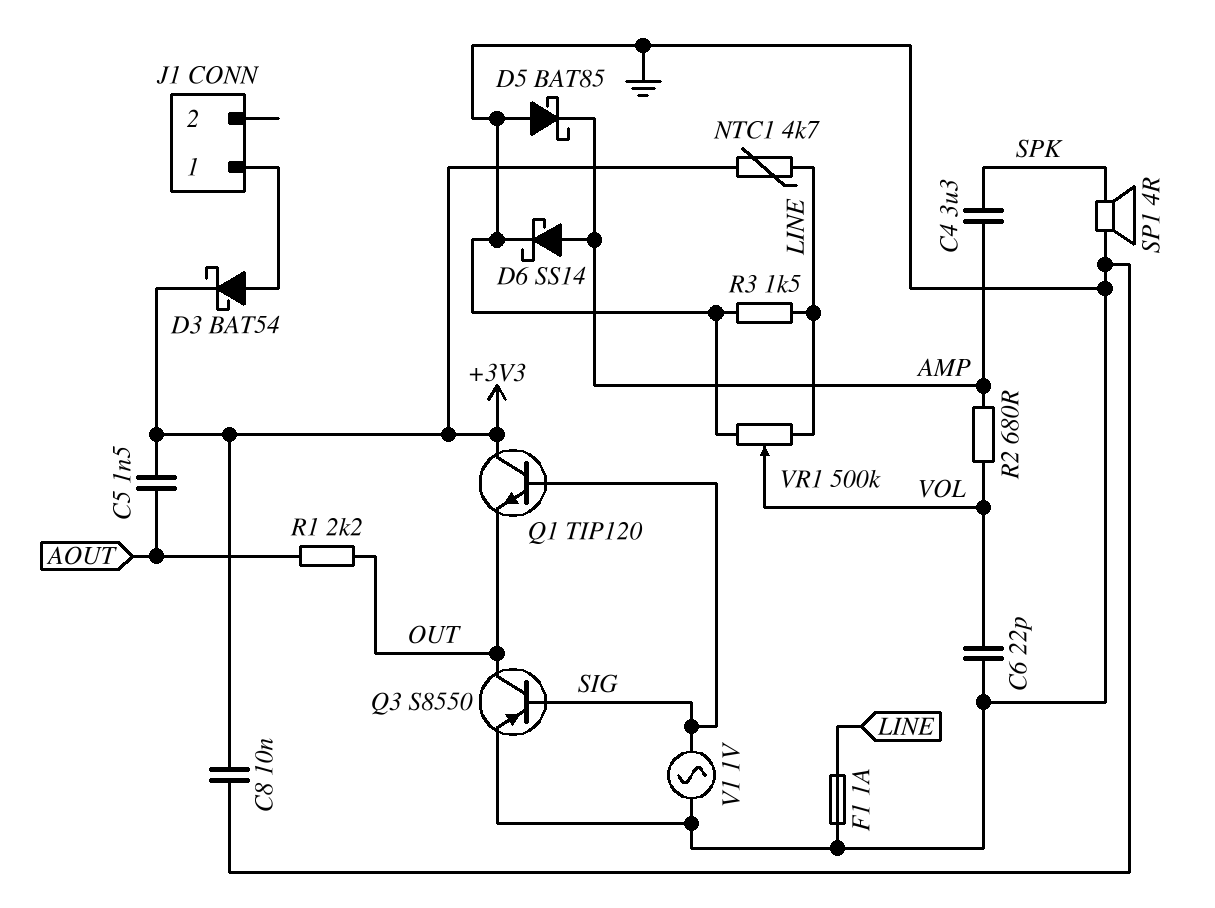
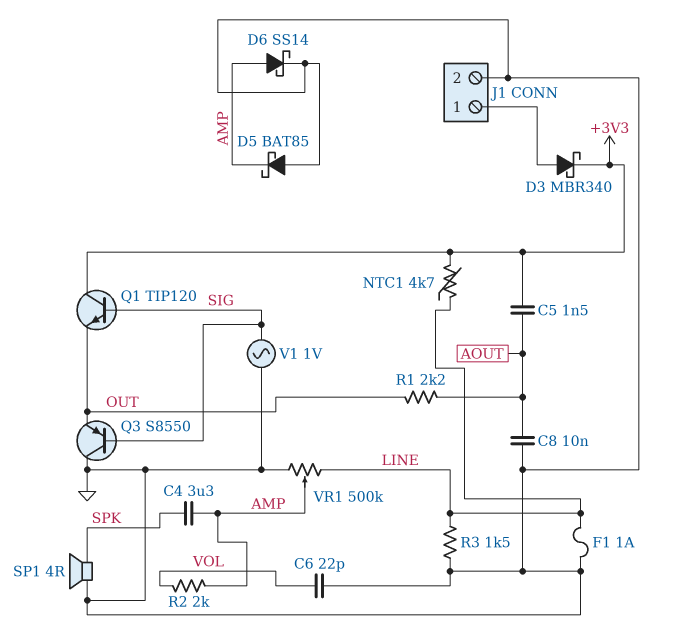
C8: 10nF (+3V3, GND) -> 10nF (AOUT, GND)
D3: schottky BAT54 (A J1/1, K +3V3) -> schottky MBR340 (A J1/1, K +3V3)
J1 pin 2: none -> GND
Q3: PNP S8550 (B SIG, C OUT, E GND) -> PNP S8550 (B SIG, C GND, E OUT)
R2: 680 (AMP, VOL) -> 2k (AMP, VOL)
VR1: 500k (GND, LINE, wiper VOL) -> 500k (GND, LINE, wiper AMP)

